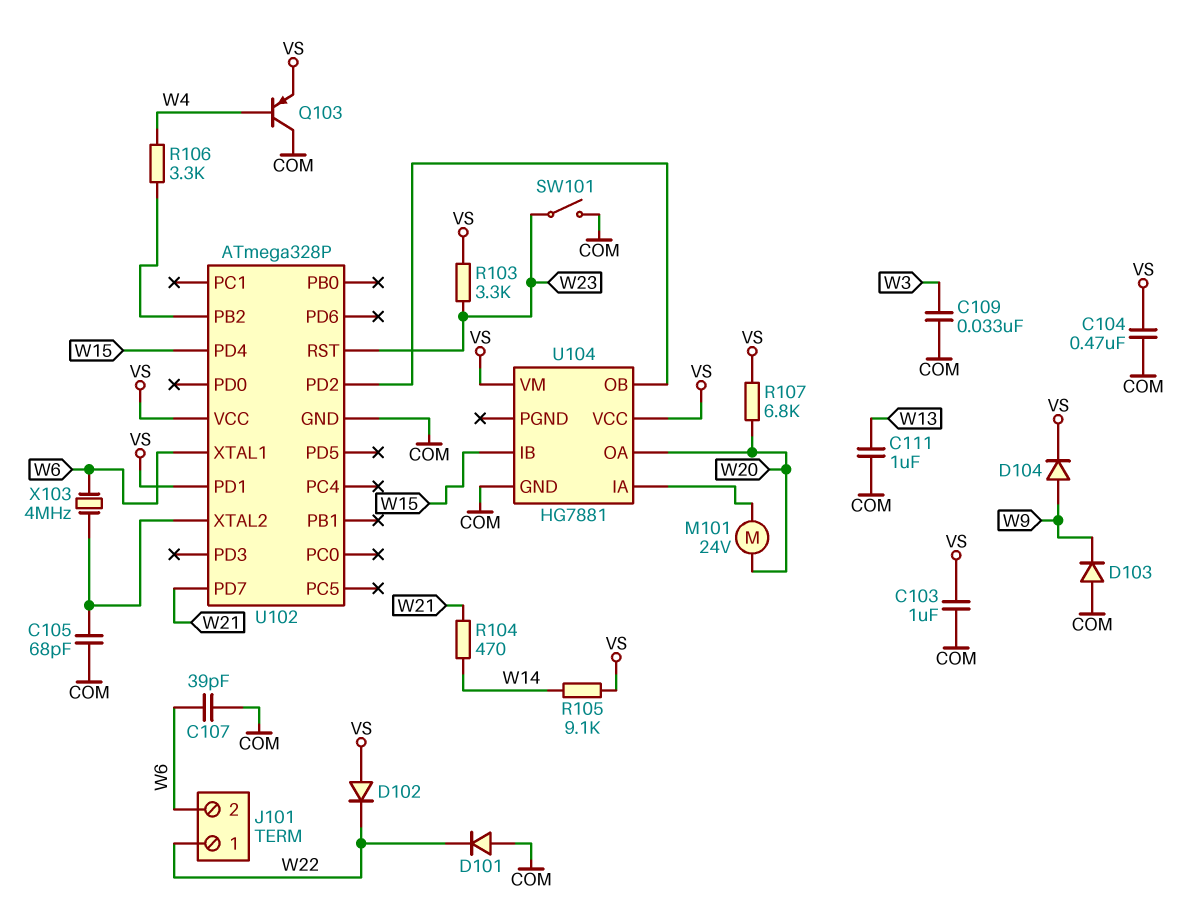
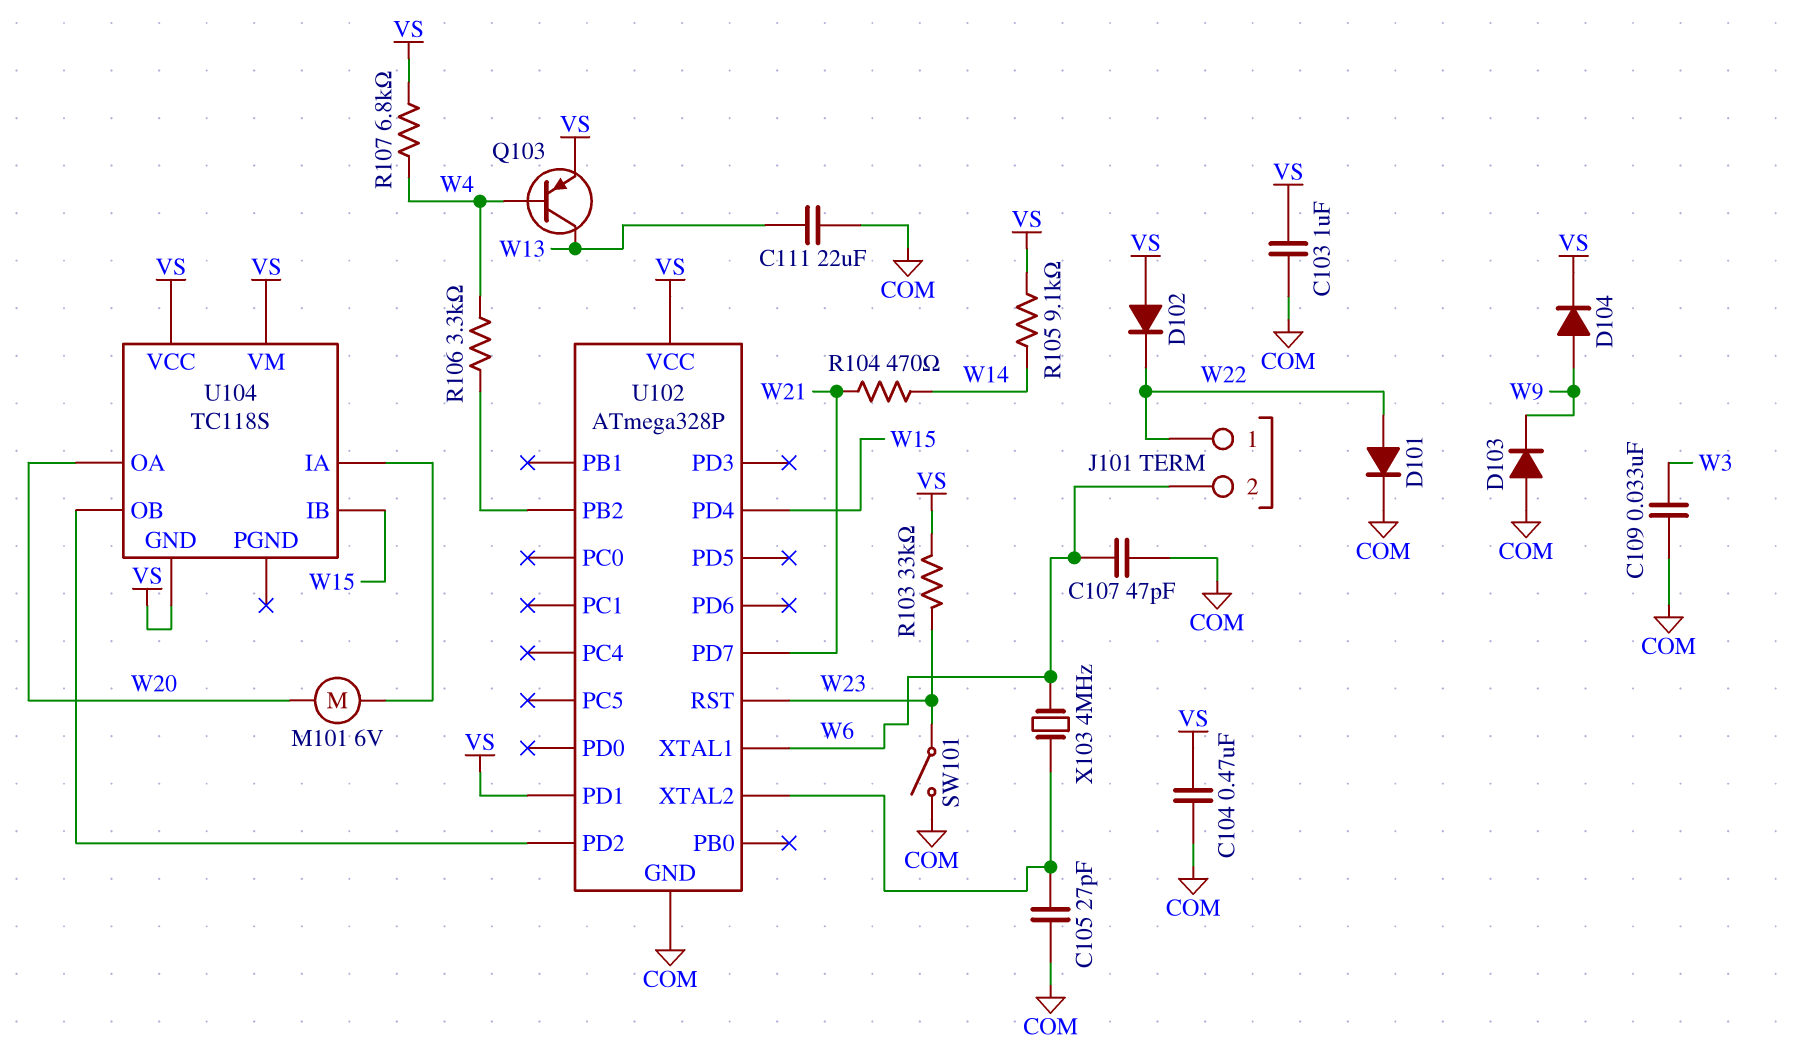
C105: 68pF (COM, U102/XTAL2) -> 27pF (COM, U102/XTAL2)
C107: 39pF (COM, W6) -> 47pF (COM, W6)
C111: 1uF (COM, W13) -> 22uF (COM, W13)
D101: diode (A COM, K W22) -> diode (A W22, K COM)
M101: motor 24V (U104/IA, W20) -> motor 6V (U104/IA, W20)
Q103: PNP (B W4, C COM, E VS) -> PNP (B W4, C W13, E VS)
R103: 3.3k (VS, W23) -> 33k (VS, W23)
R107: 6.8k (VS, W20) -> 6.8k (VS, W4)
U104: HG7881 -> TC118S
U104 pin GND: COM -> VS

